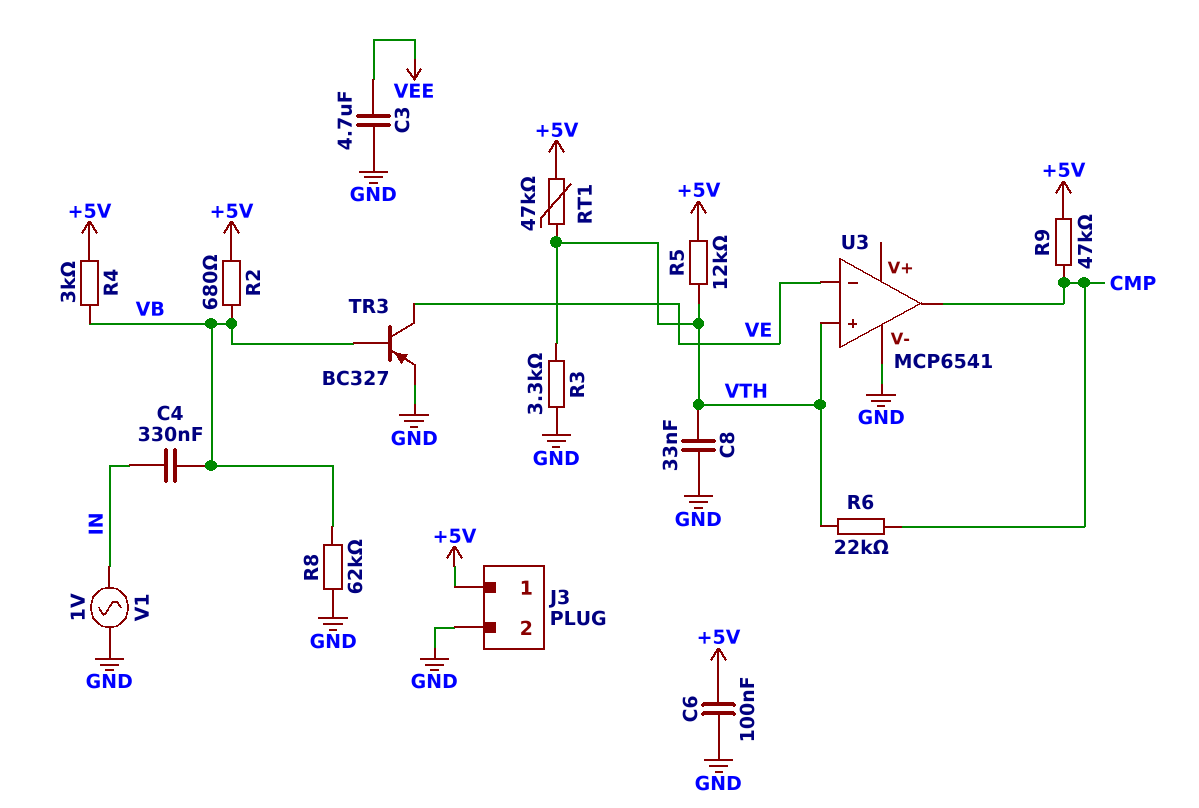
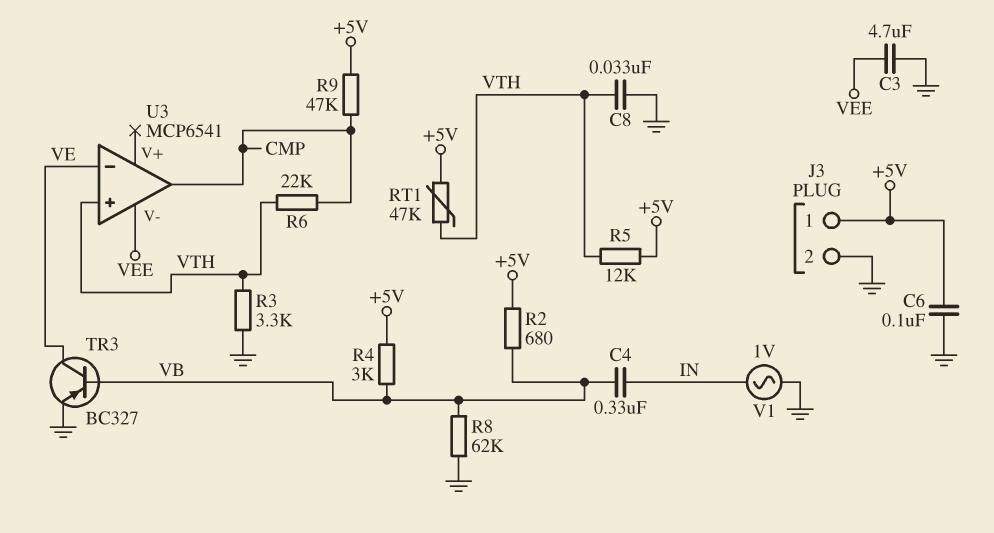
U3 pin V-: GND -> VEE

